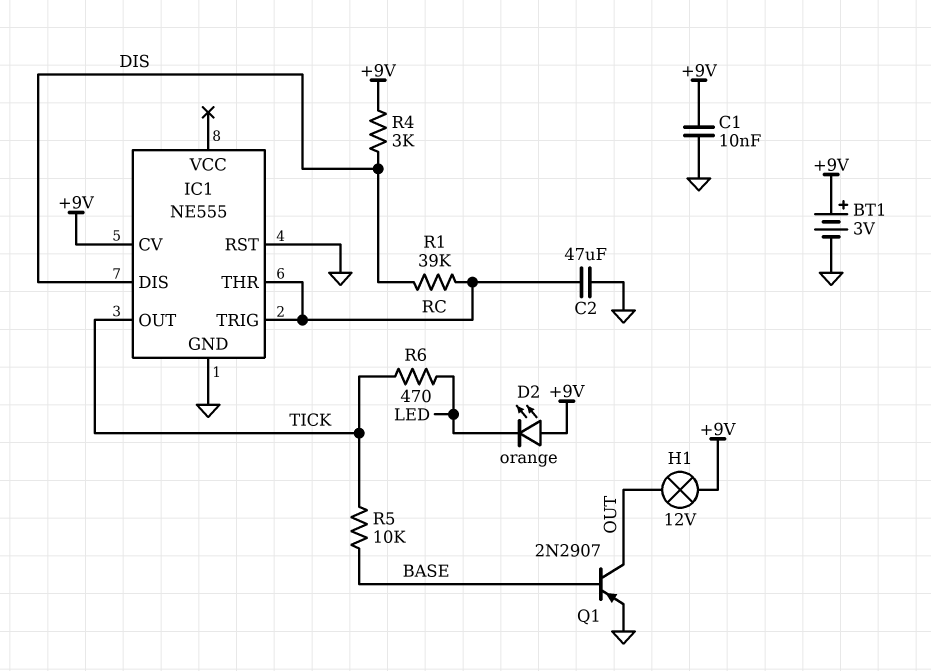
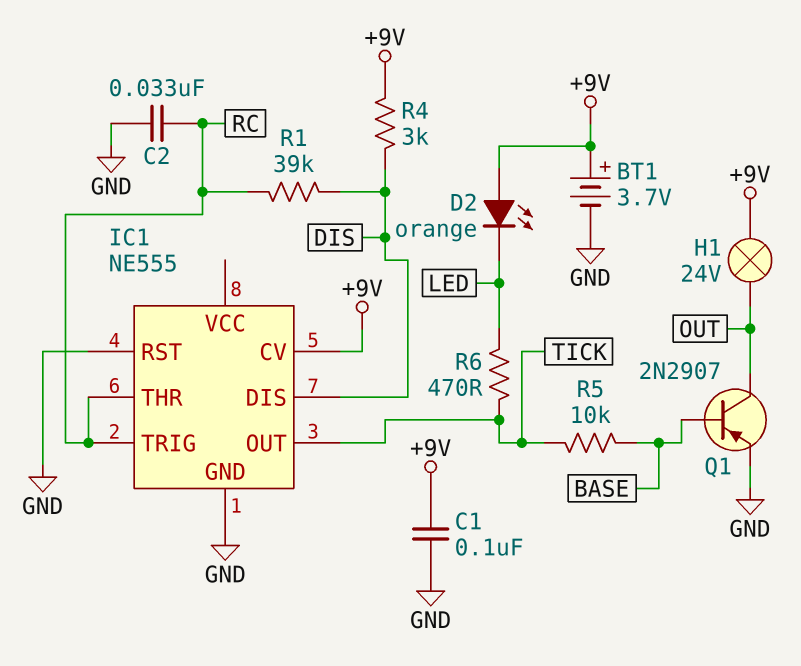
BT1: 3V (plus +9V, minus GND) -> 3.7V (plus +9V, minus GND)
C1: 10nF (+9V, GND) -> 100nF (+9V, GND)
C2: 47uF (GND, RC) -> 33nF (GND, RC)
H1: lamp 12V (+9V, OUT) -> lamp 24V (+9V, OUT)

